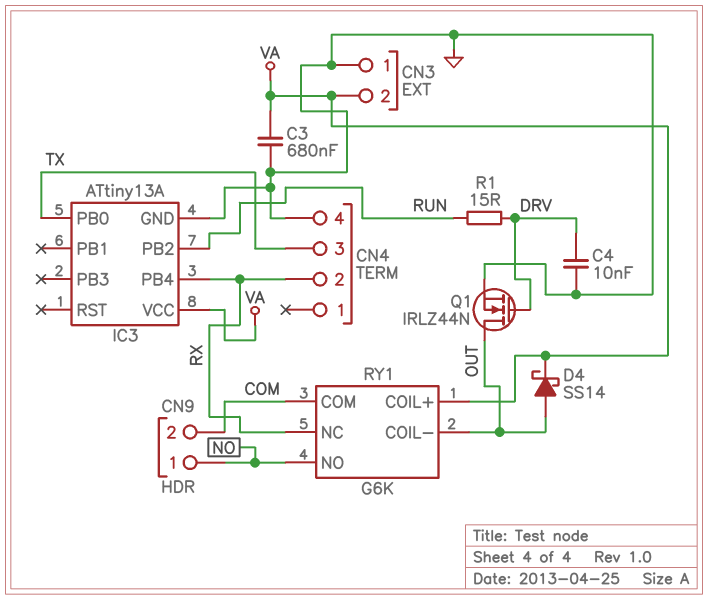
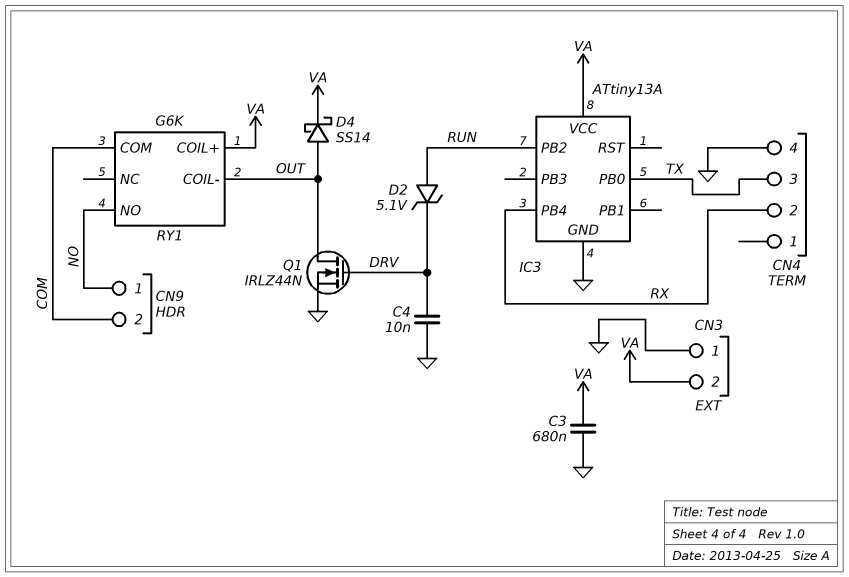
D2: none -> zener 5.1V (A RUN, K DRV)
R1: 15 (DRV, RUN) -> none
RY1 pin NC: RX -> none

